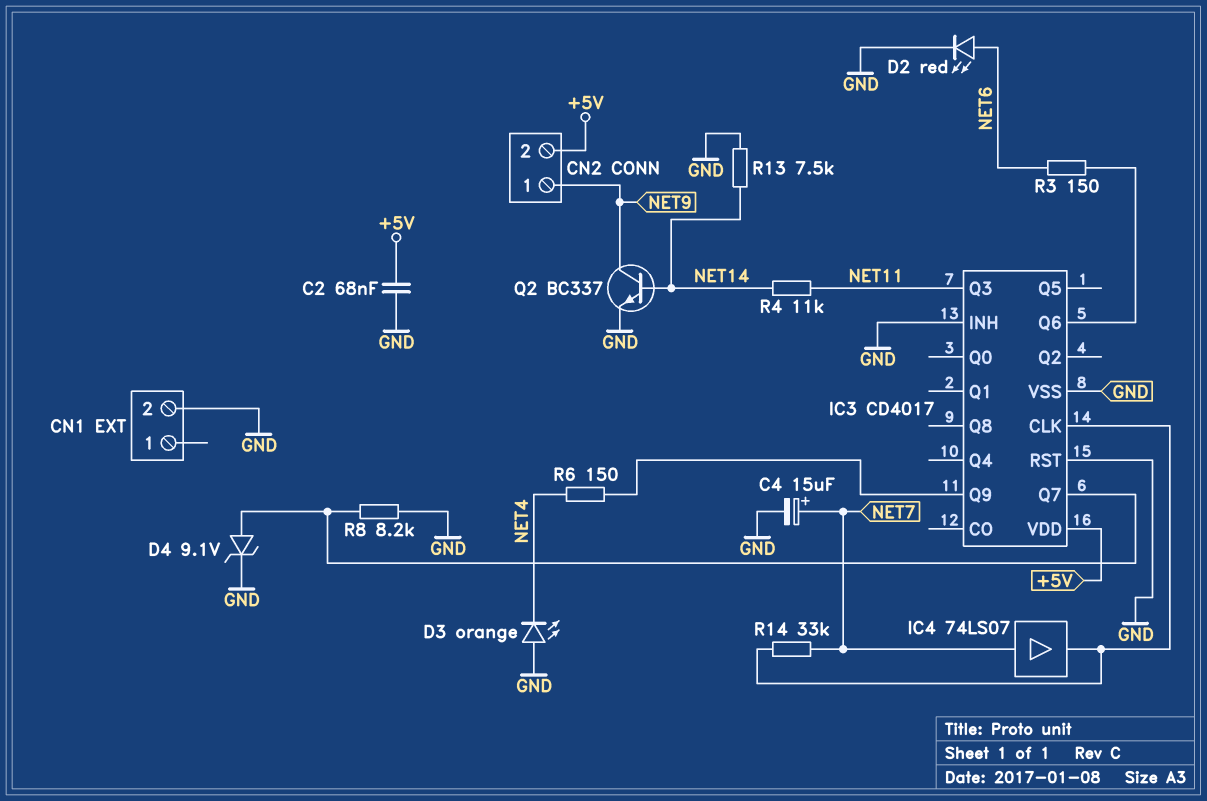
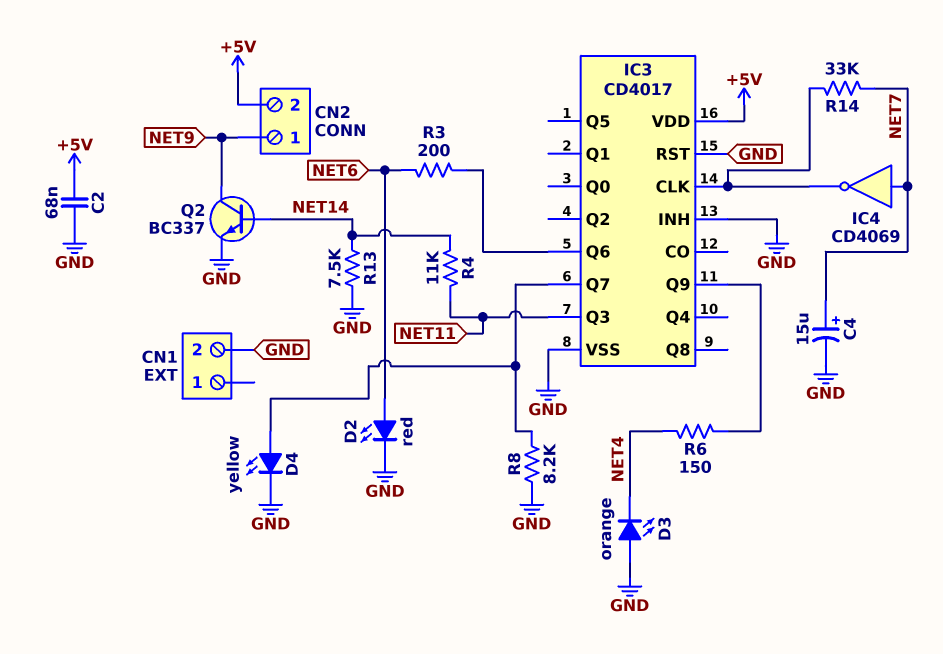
D4: zener 9.1V (A IC3/Q7, K GND) -> LED yellow (A IC3/Q7, K GND)
IC4: buffer 74LS07 (in NET7, out IC3/CLK) -> NOT CD4069 (in NET7, out IC3/CLK)
R3: 150 (IC3/Q6, NET6) -> 200 (IC3/Q6, NET6)

